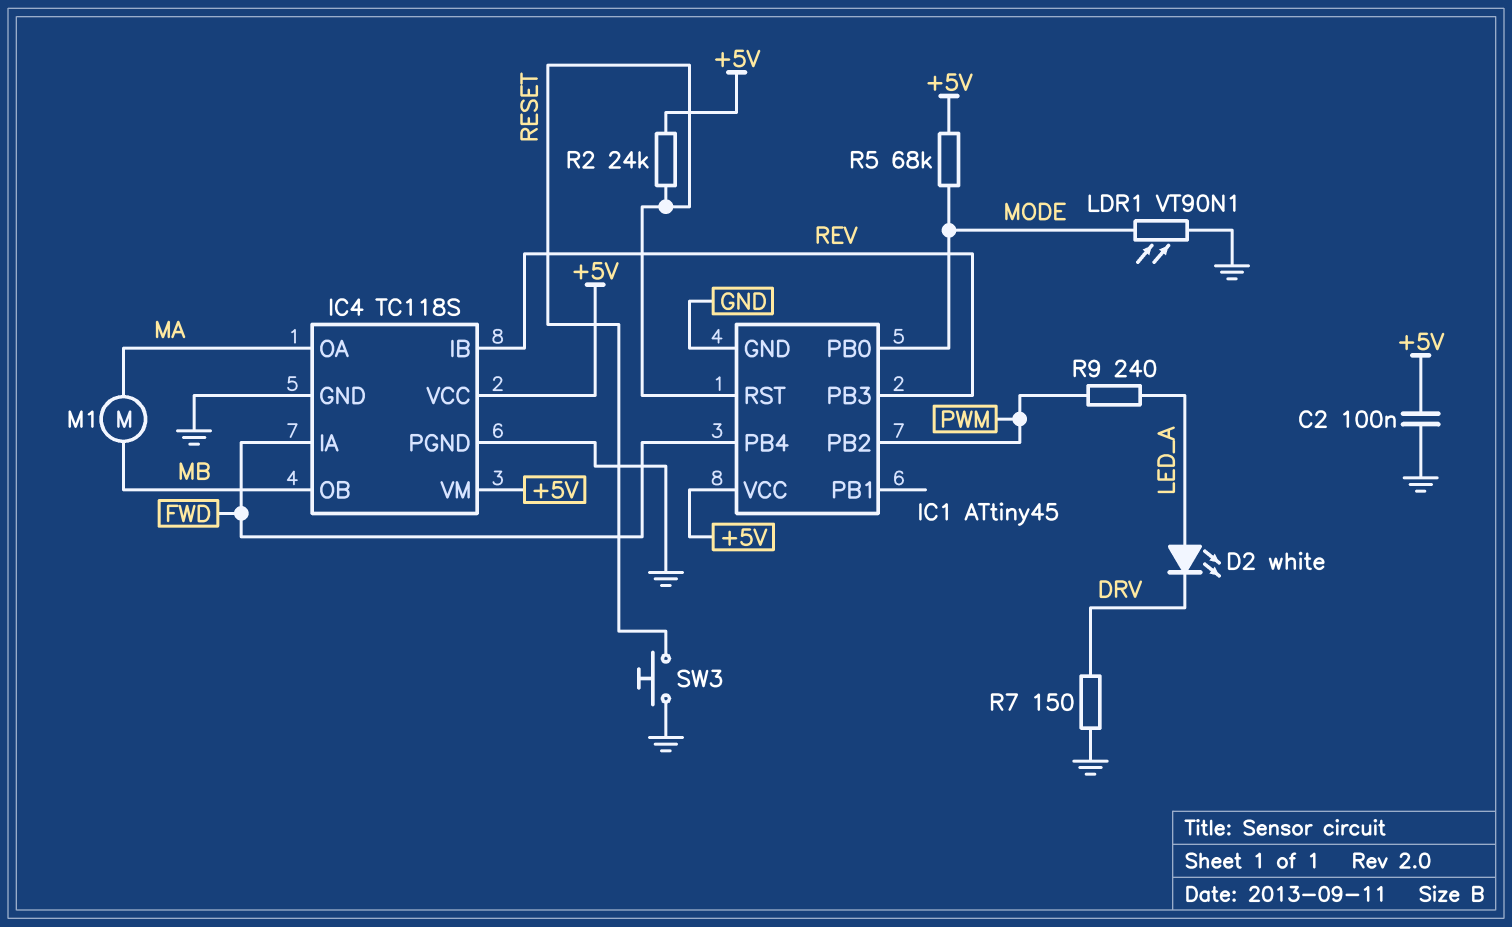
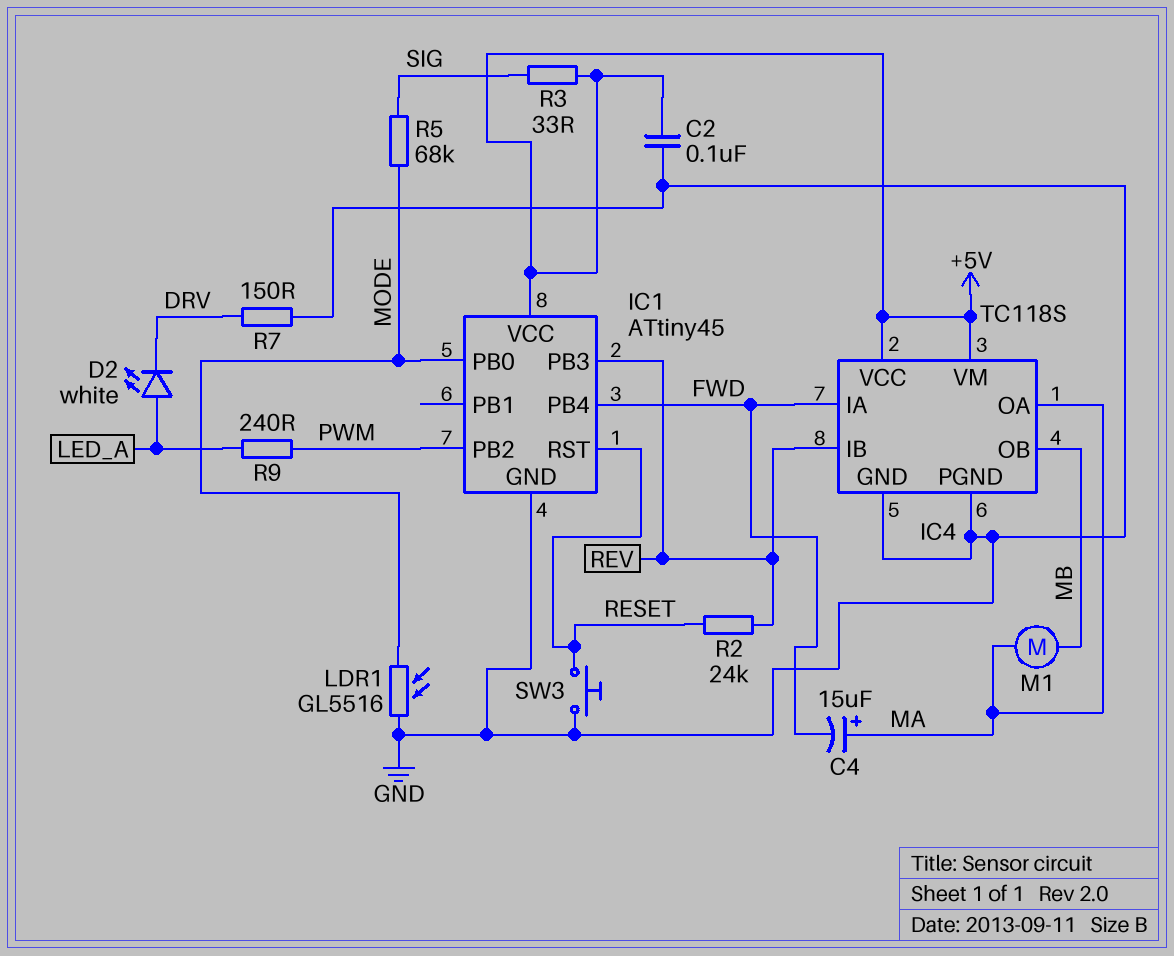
C4: none -> 15uF (plus MA, minus FWD)
LDR1: VT90N1 (GND, MODE) -> GL5516 (GND, MODE)
R2: 24k (+5V, RESET) -> 24k (RESET, REV)
R3: none -> 33 (+5V, SIG)
R5: 68k (+5V, MODE) -> 68k (MODE, SIG)

